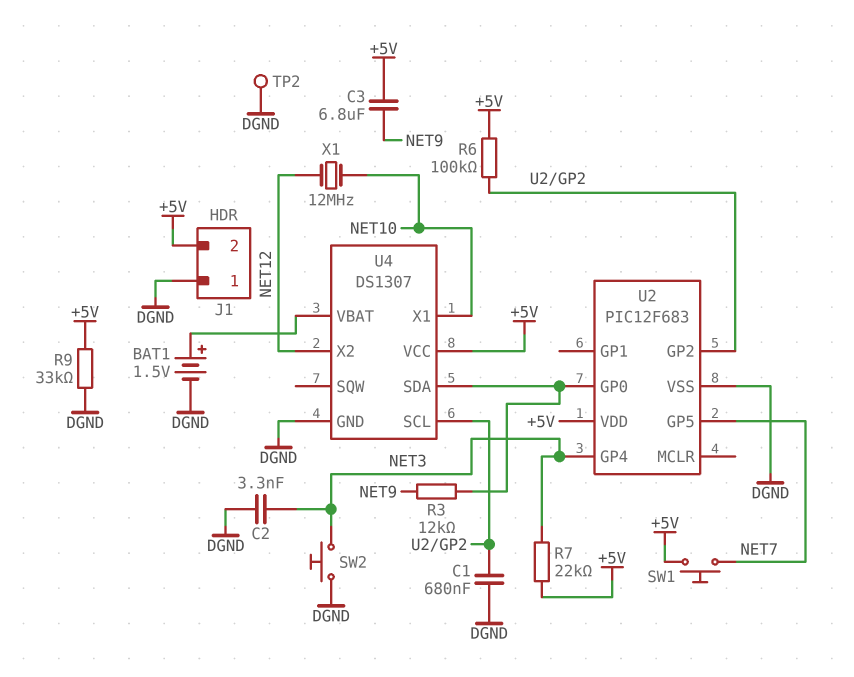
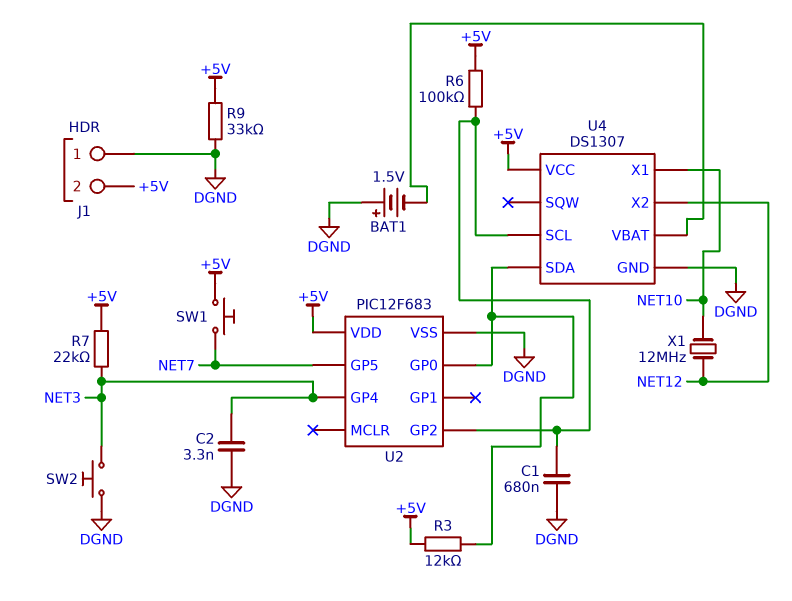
BAT1: 1.5V (plus U4/VBAT, minus DGND) -> 1.5V (plus DGND, minus U4/VBAT)
C3: 6.8uF (+5V, NET9) -> none
R3: 12k (NET9, U2/GP0) -> 12k (+5V, U2/GP0)
TP2: test point (DGND) -> none

